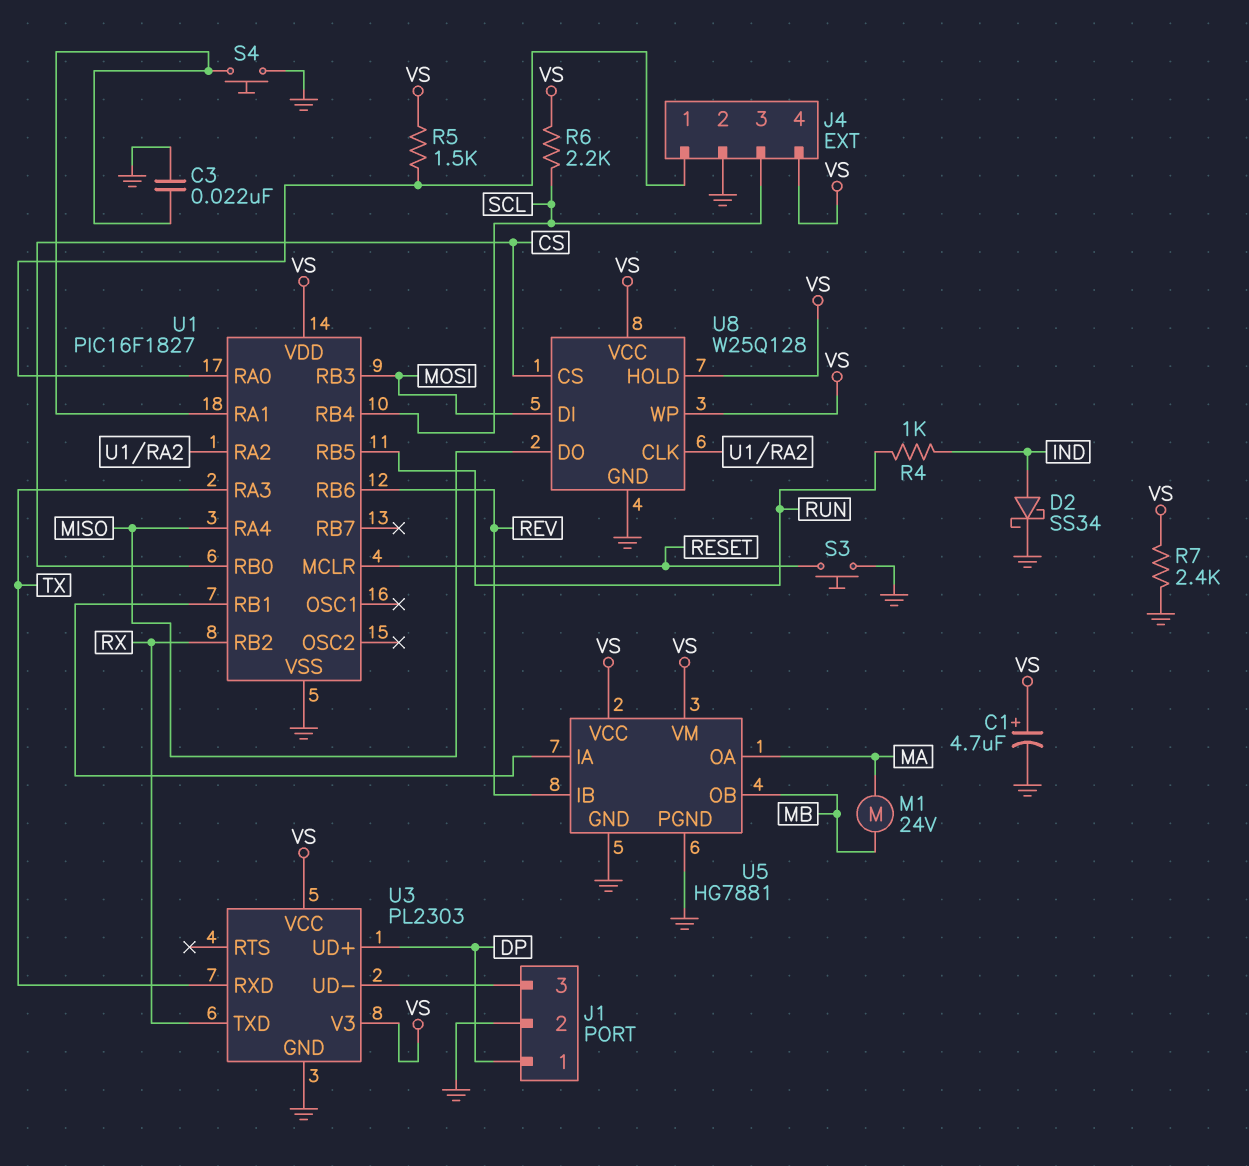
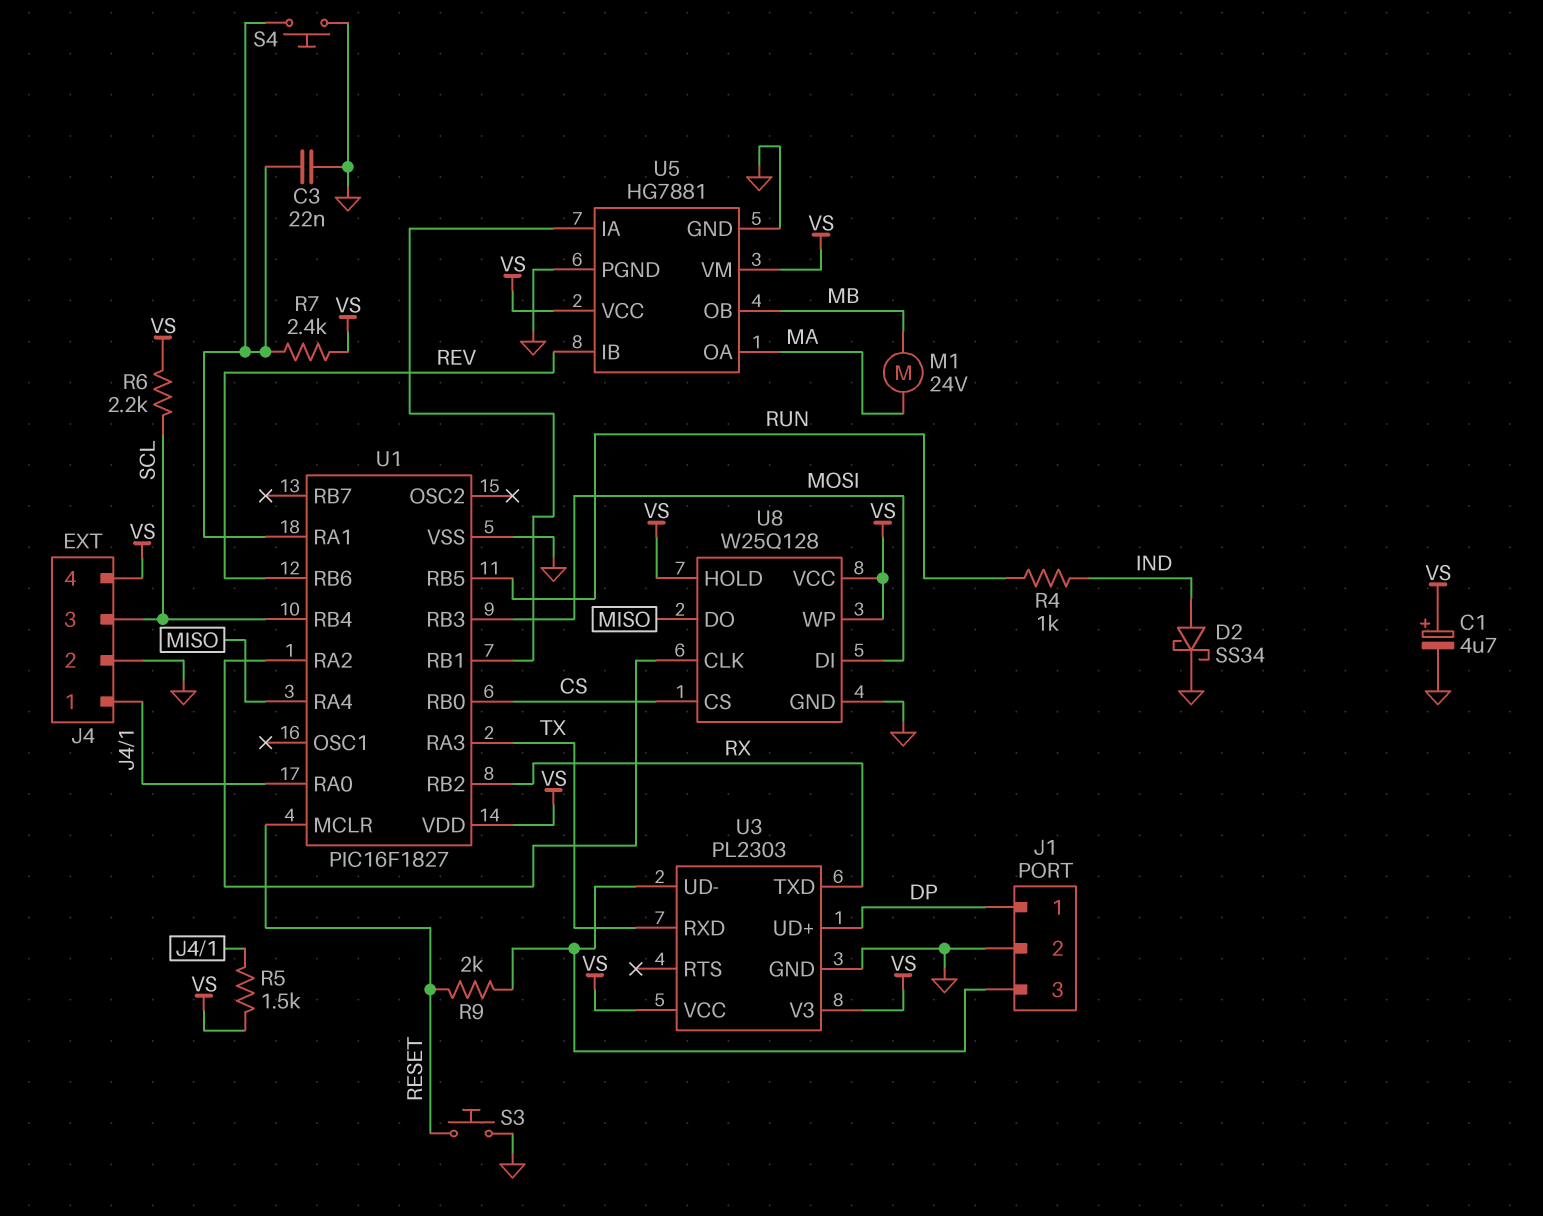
R7: 2.4k (GND, VS) -> 2.4k (U1/RA1, VS)
R9: none -> 2k (J1/3, RESET)

